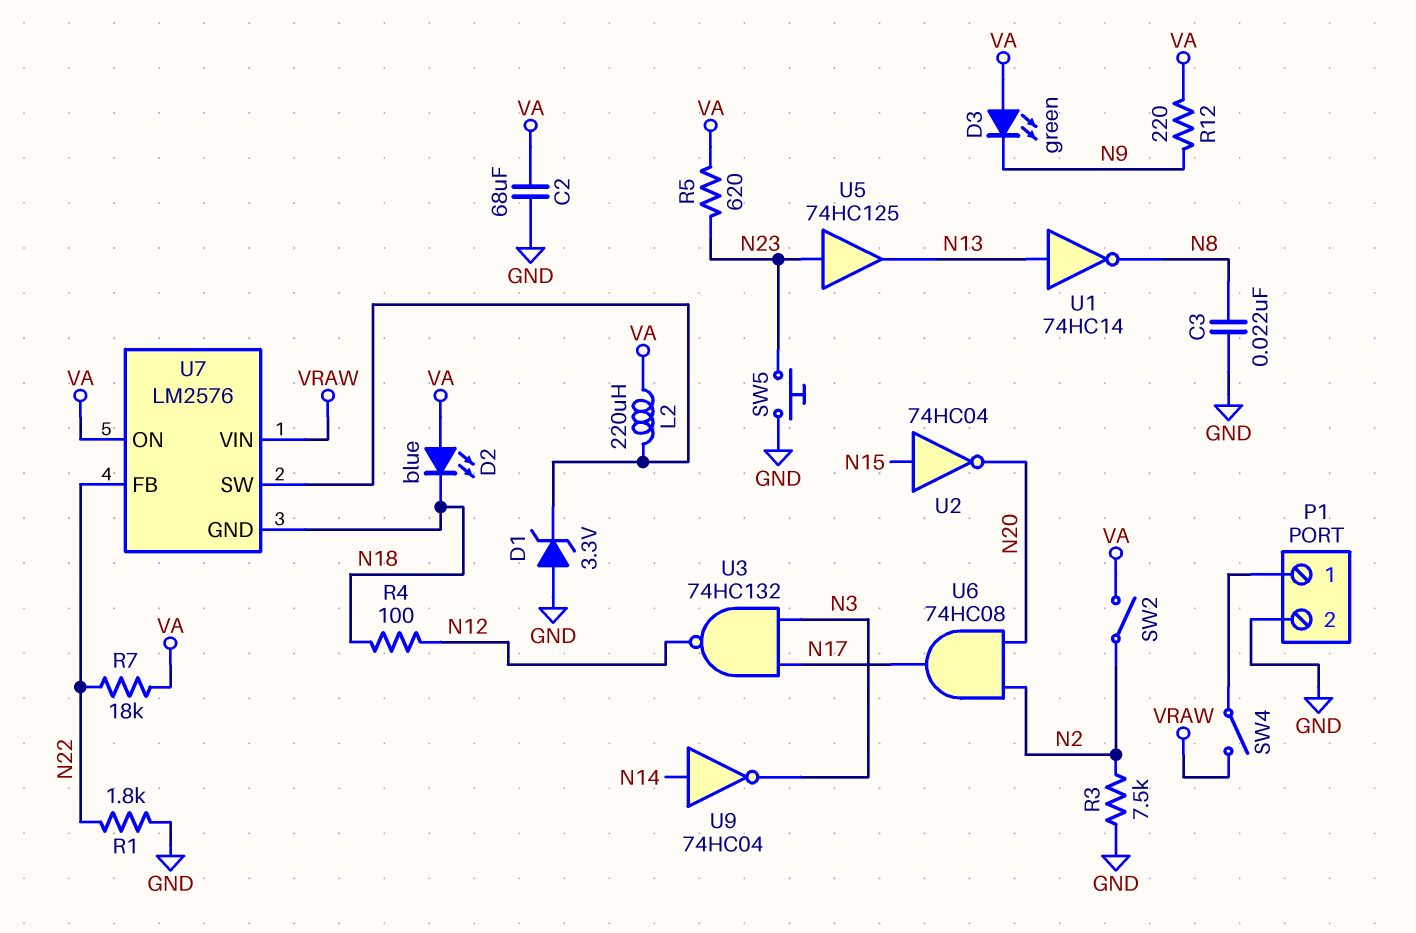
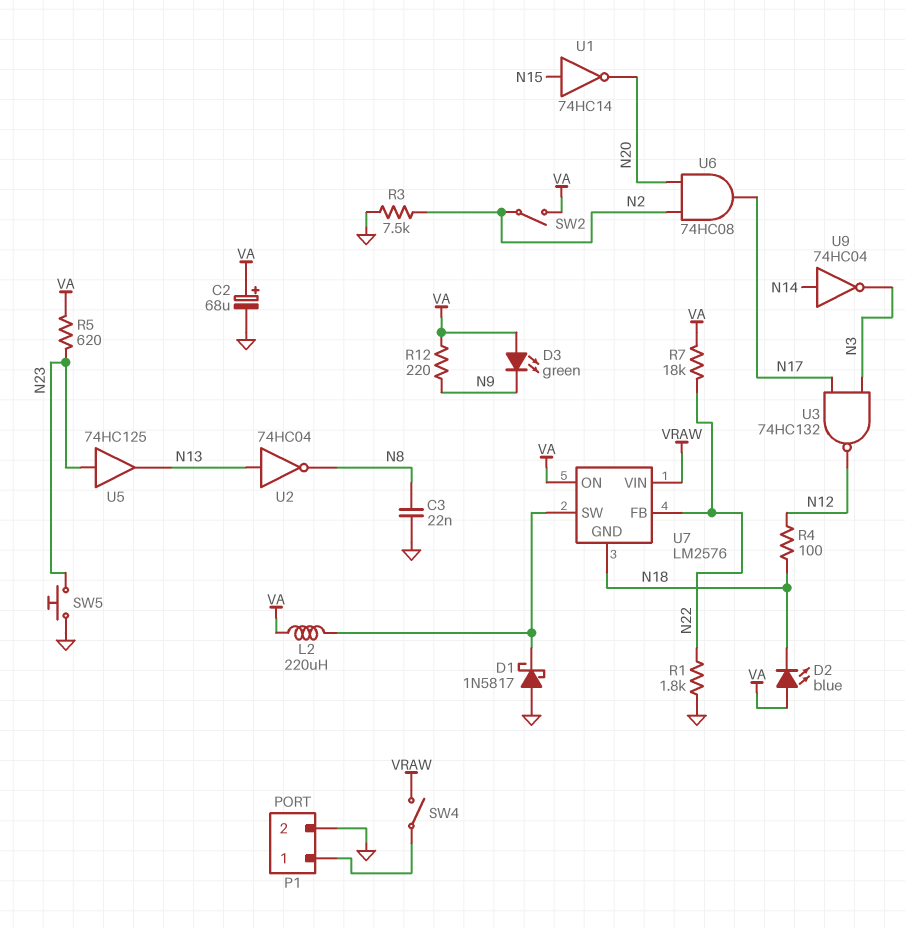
C2: 68uF (GND, VA) -> 68uF (plus VA, minus GND)
D1: zener 3.3V (A GND, K U7/SW) -> schottky 1N5817 (A GND, K U7/SW)
U1: NOT 74HC14 (in N13, out N8) -> NOT 74HC14 (in N15, out N20)
U2: NOT 74HC04 (in N15, out N20) -> NOT 74HC04 (in N13, out N8)

